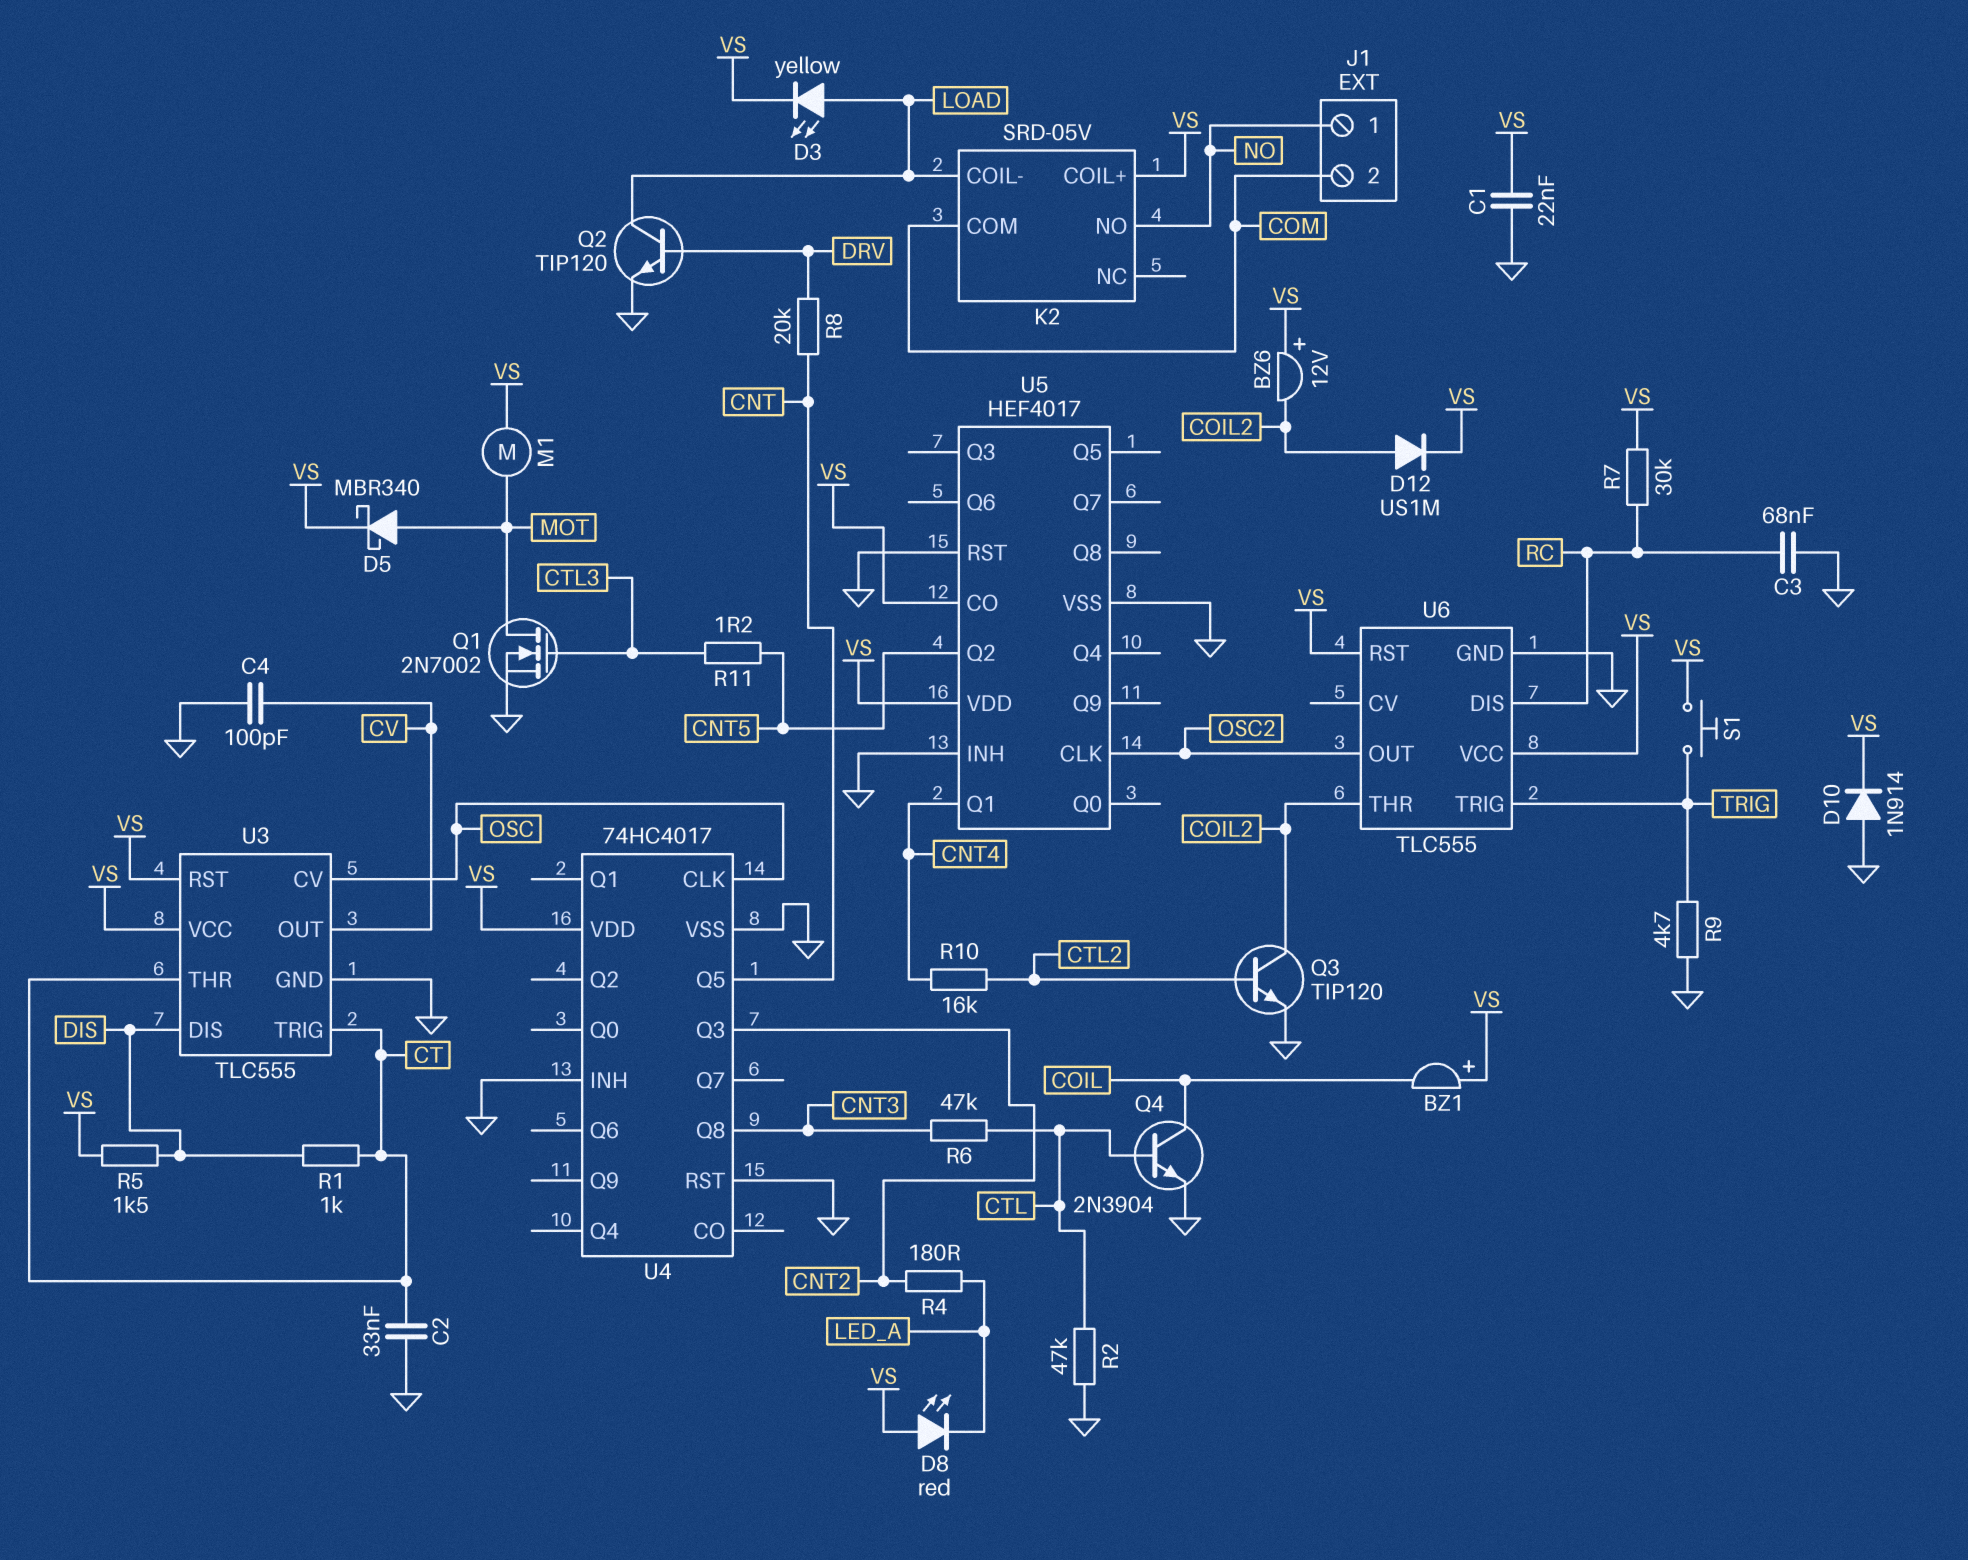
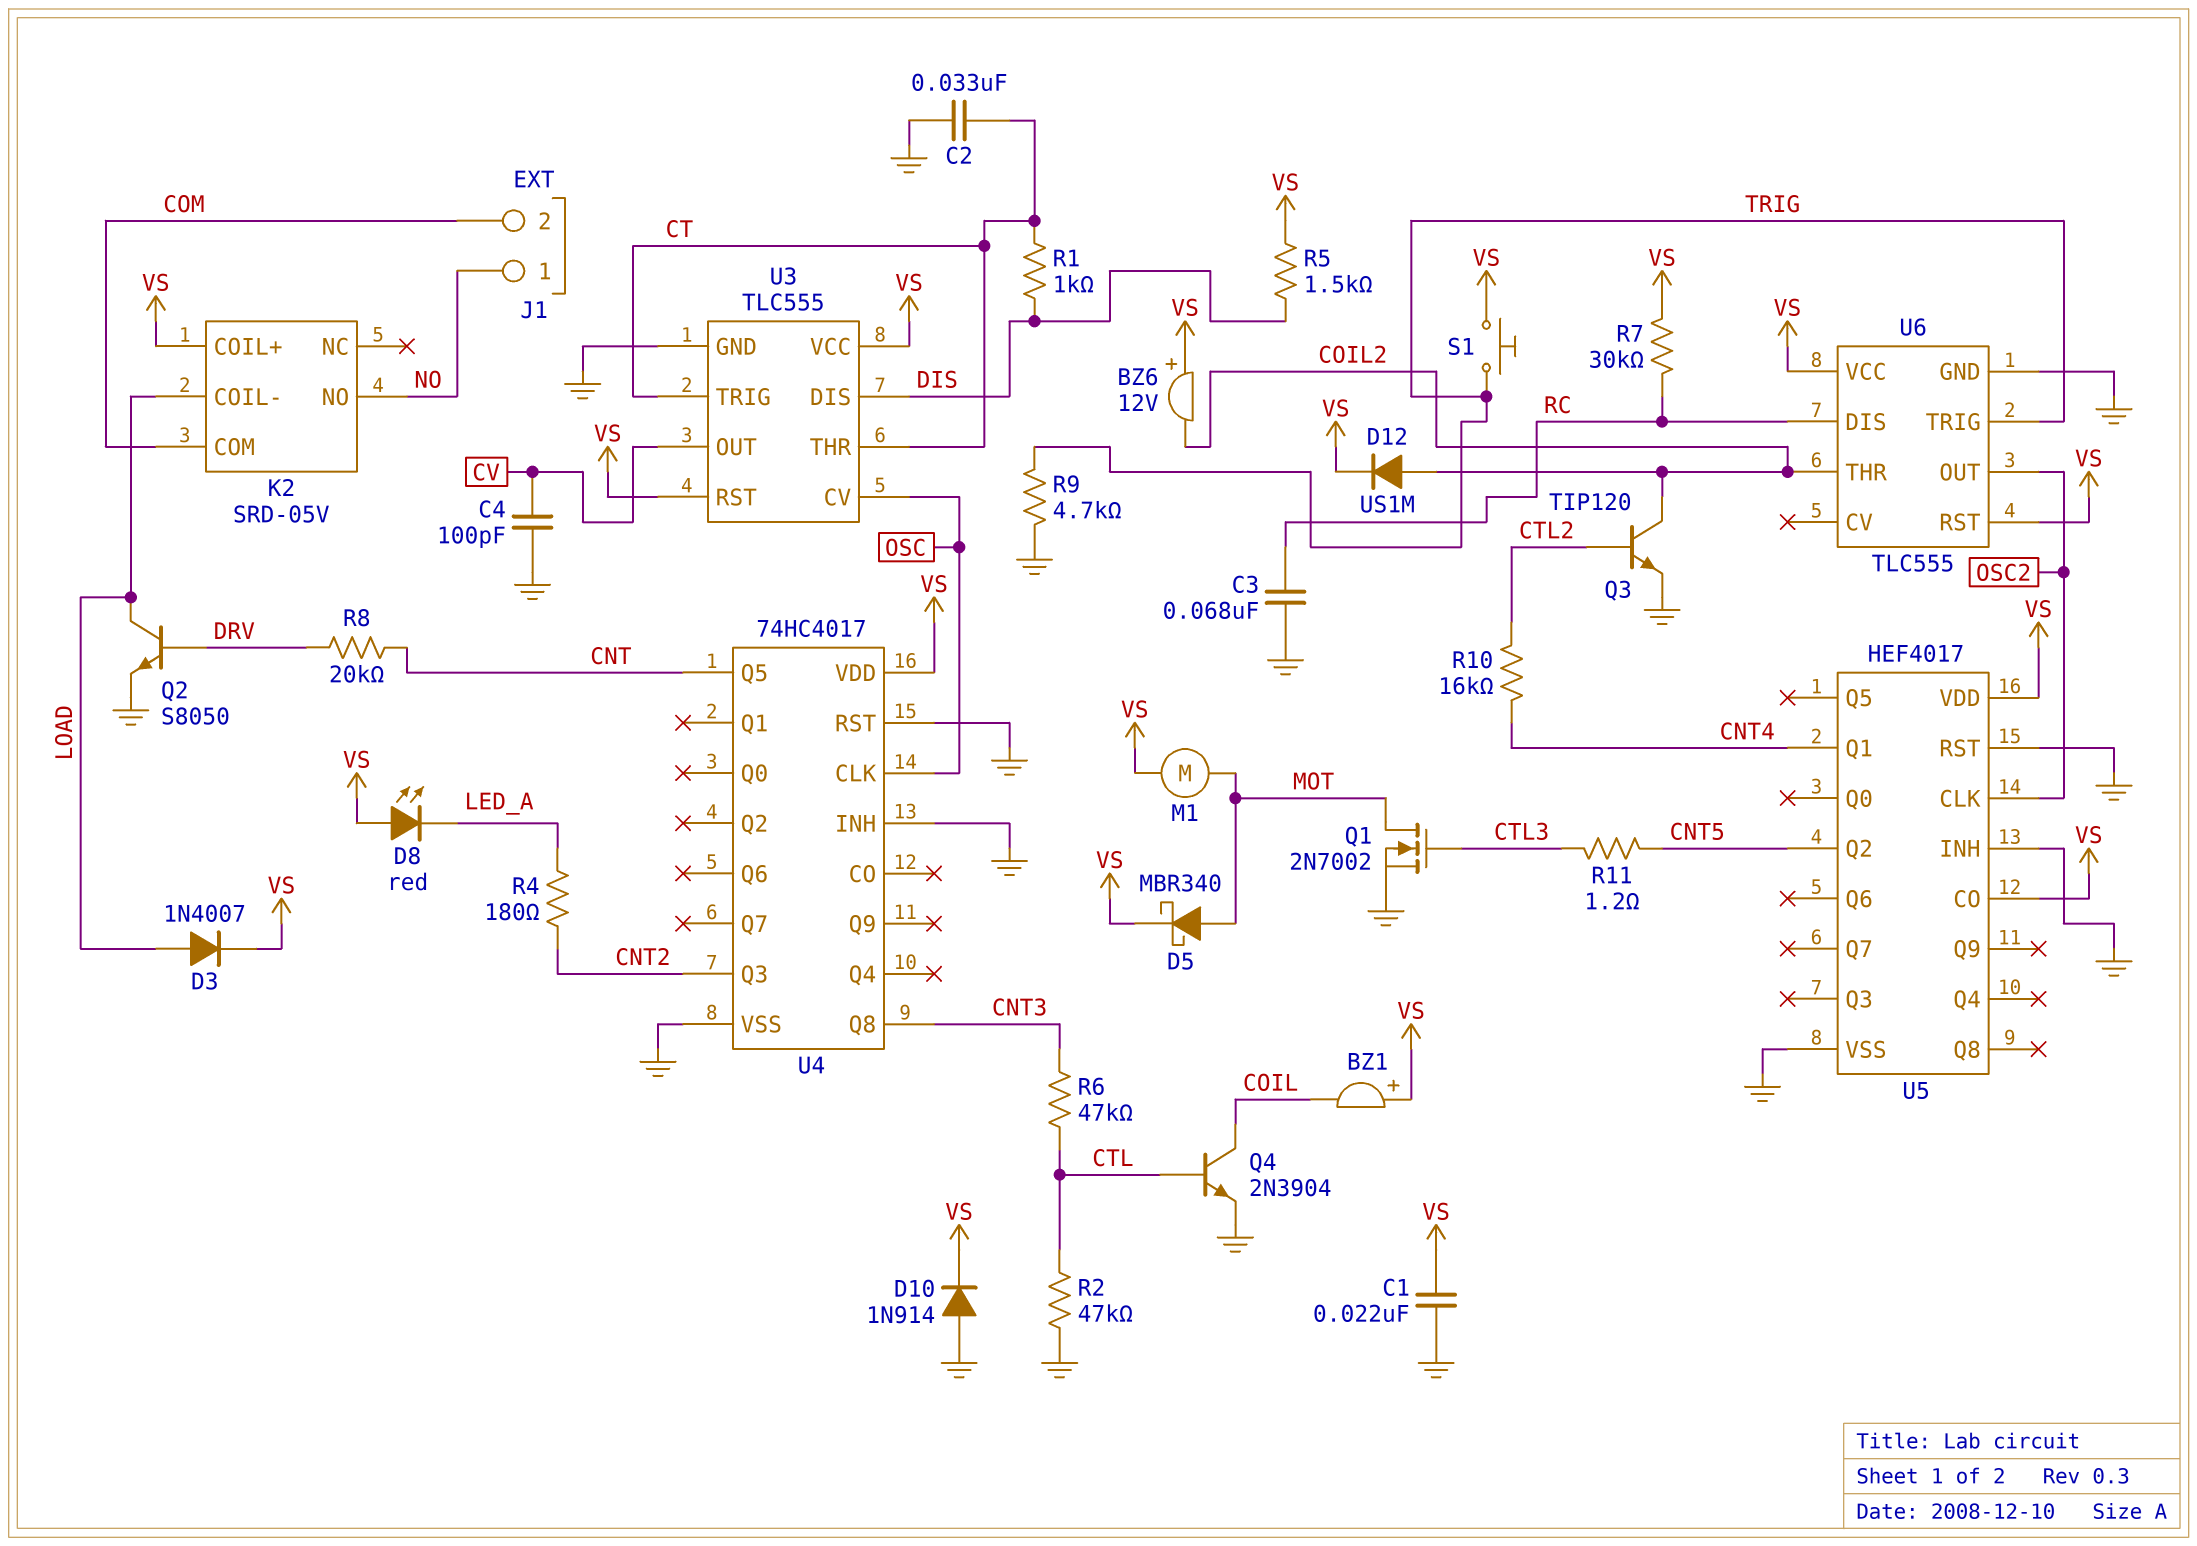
D3: LED yellow (A LOAD, K VS) -> diode 1N4007 (A LOAD, K VS)
Q2: NPN TIP120 (B DRV, C LOAD, E GND) -> NPN S8050 (B DRV, C LOAD, E GND)

